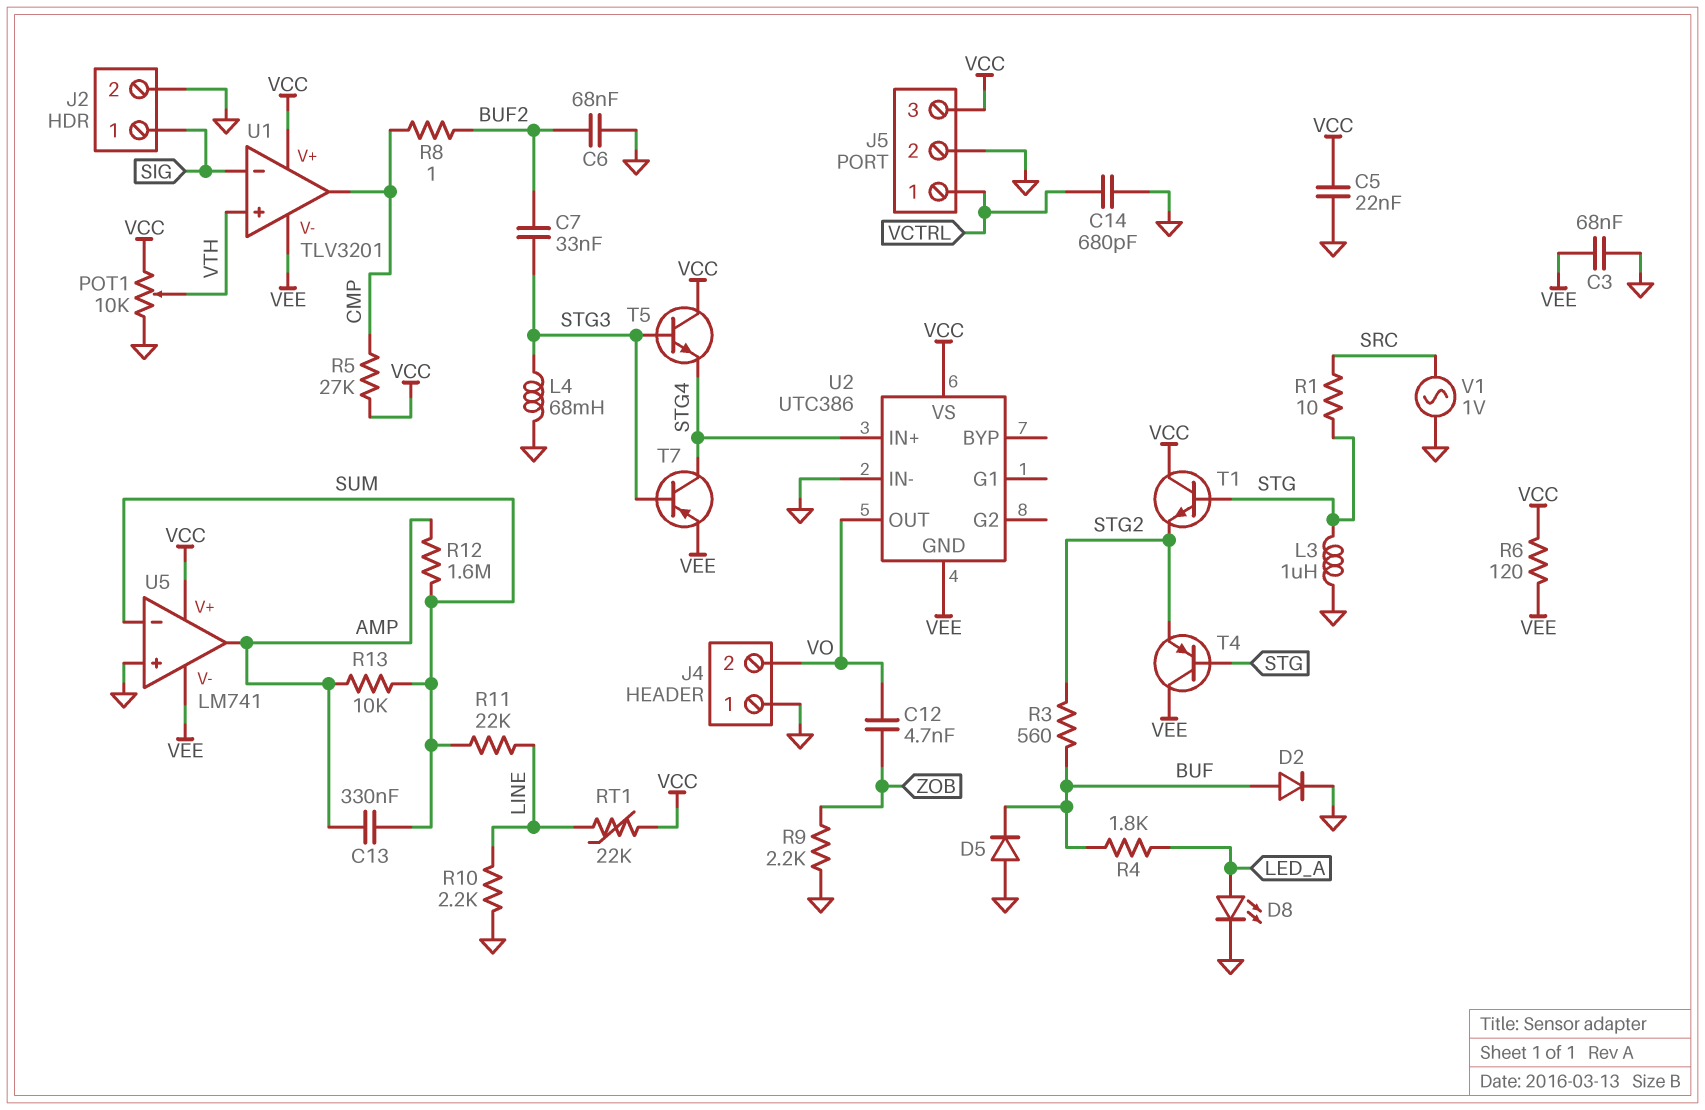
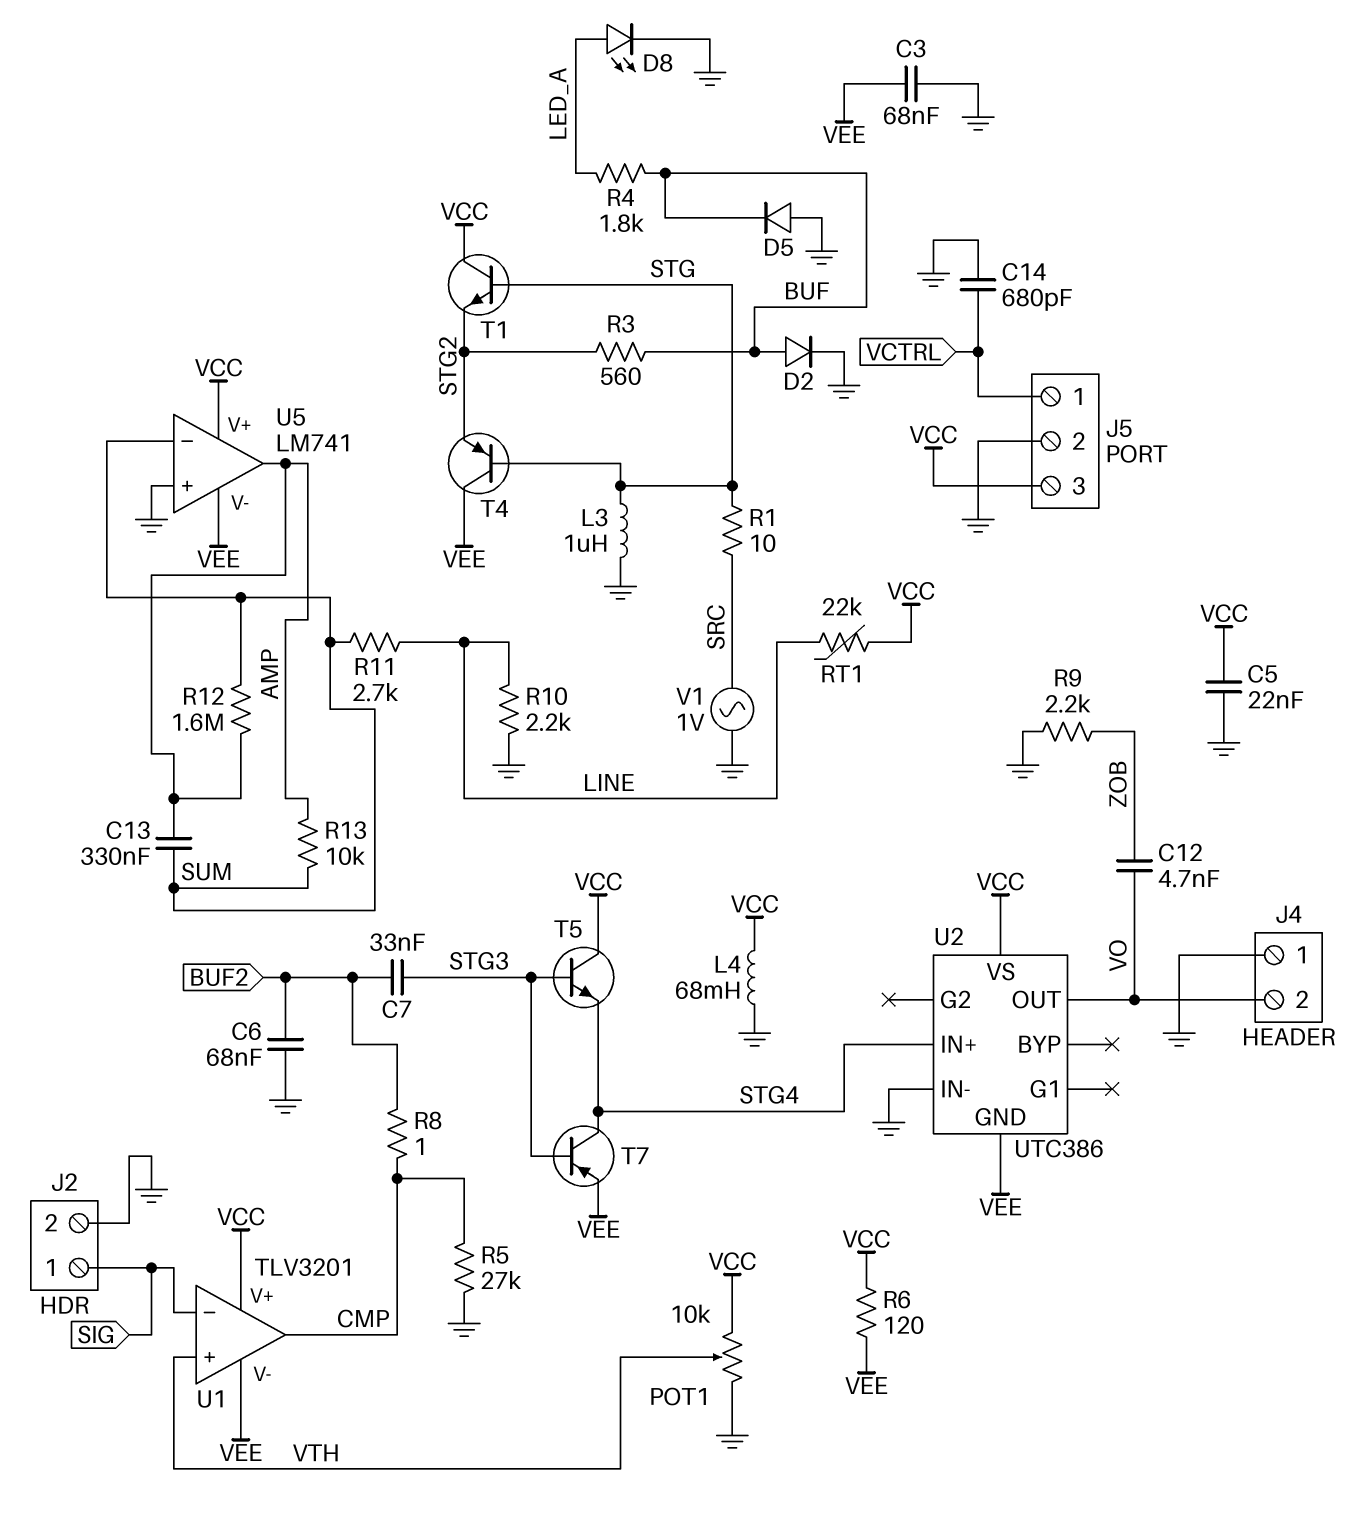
L4: 68mH (GND, STG3) -> 68mH (GND, VCC)
R5: 27k (CMP, VCC) -> 27k (CMP, GND)
R11: 22k (LINE, SUM) -> 2.7k (LINE, SUM)

